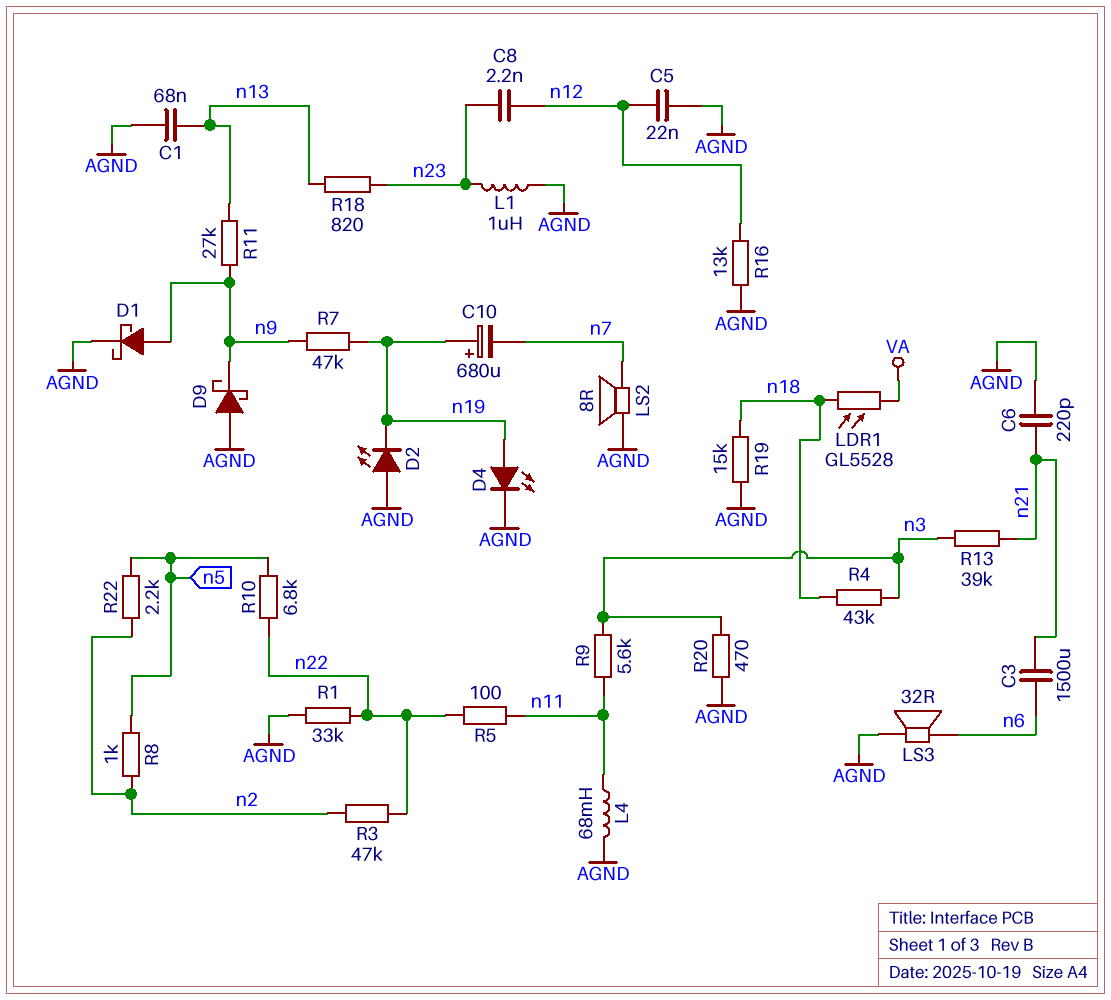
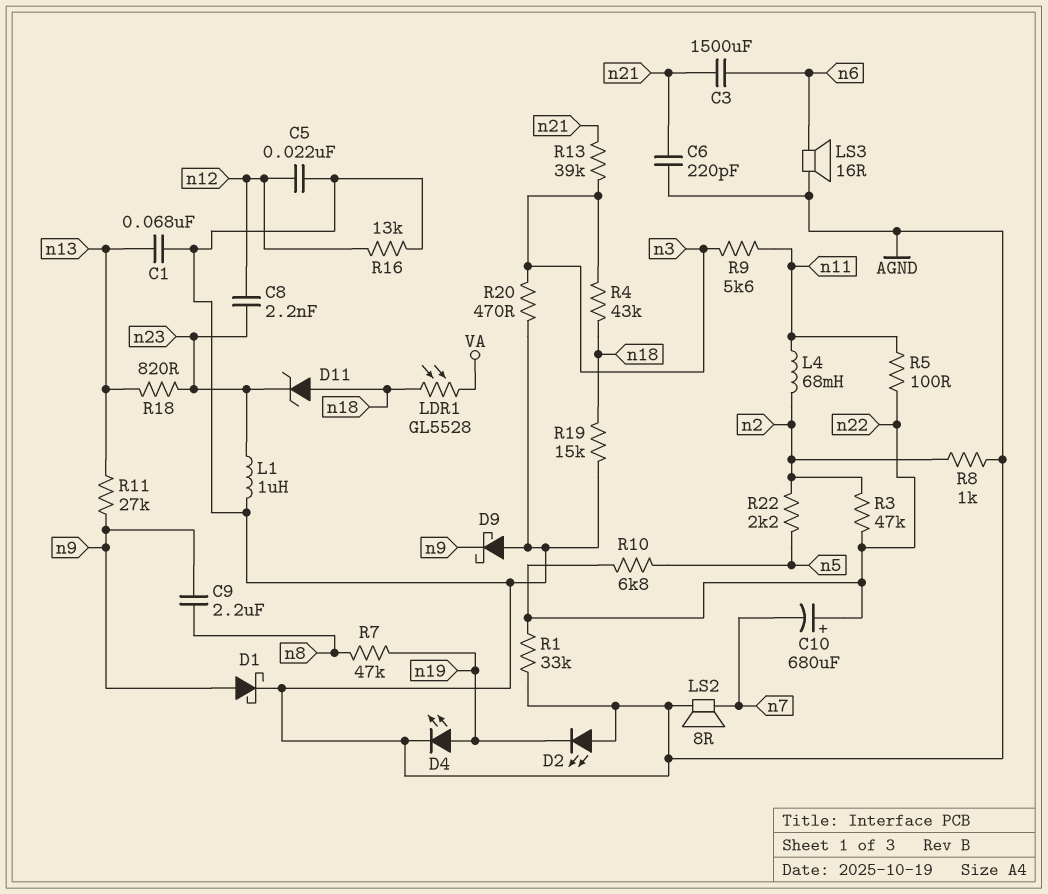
C9: none -> 2.2uF (n8, n9)
C10: 680uF (plus n19, minus n7) -> 680uF (plus n22, minus n7)
D11: none -> zener (A n18, K n23)
L4: 68mH (AGND, n11) -> 68mH (n2, n11)
LS3: speaker 32R (AGND, n6) -> speaker 16R (AGND, n6)
R7: 47k (n9, n19) -> 47k (n8, n19)
R8: 1k (n2, n5) -> 1k (AGND, n2)

